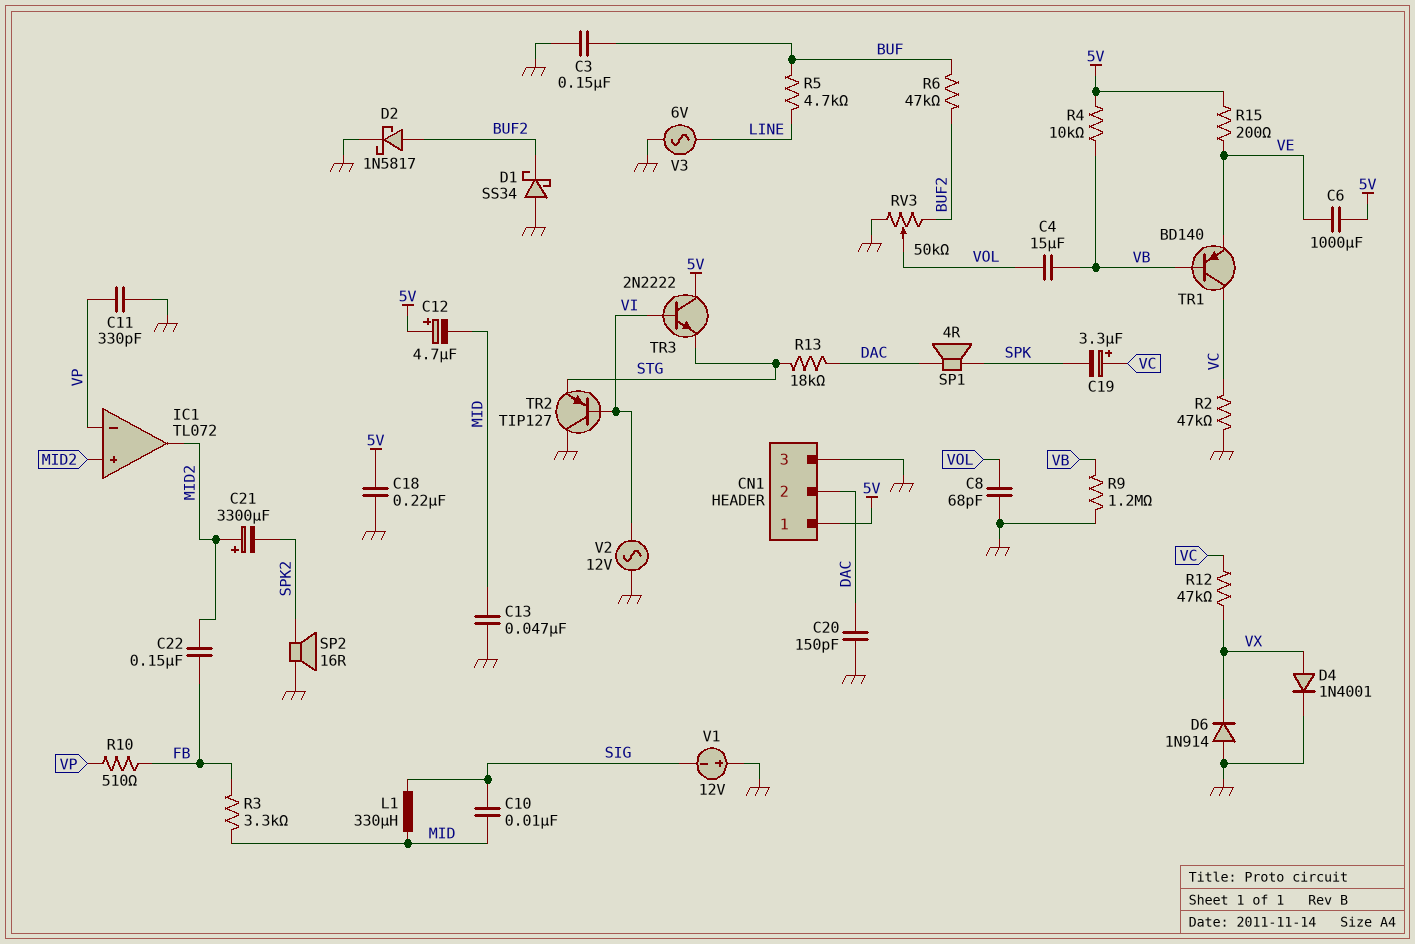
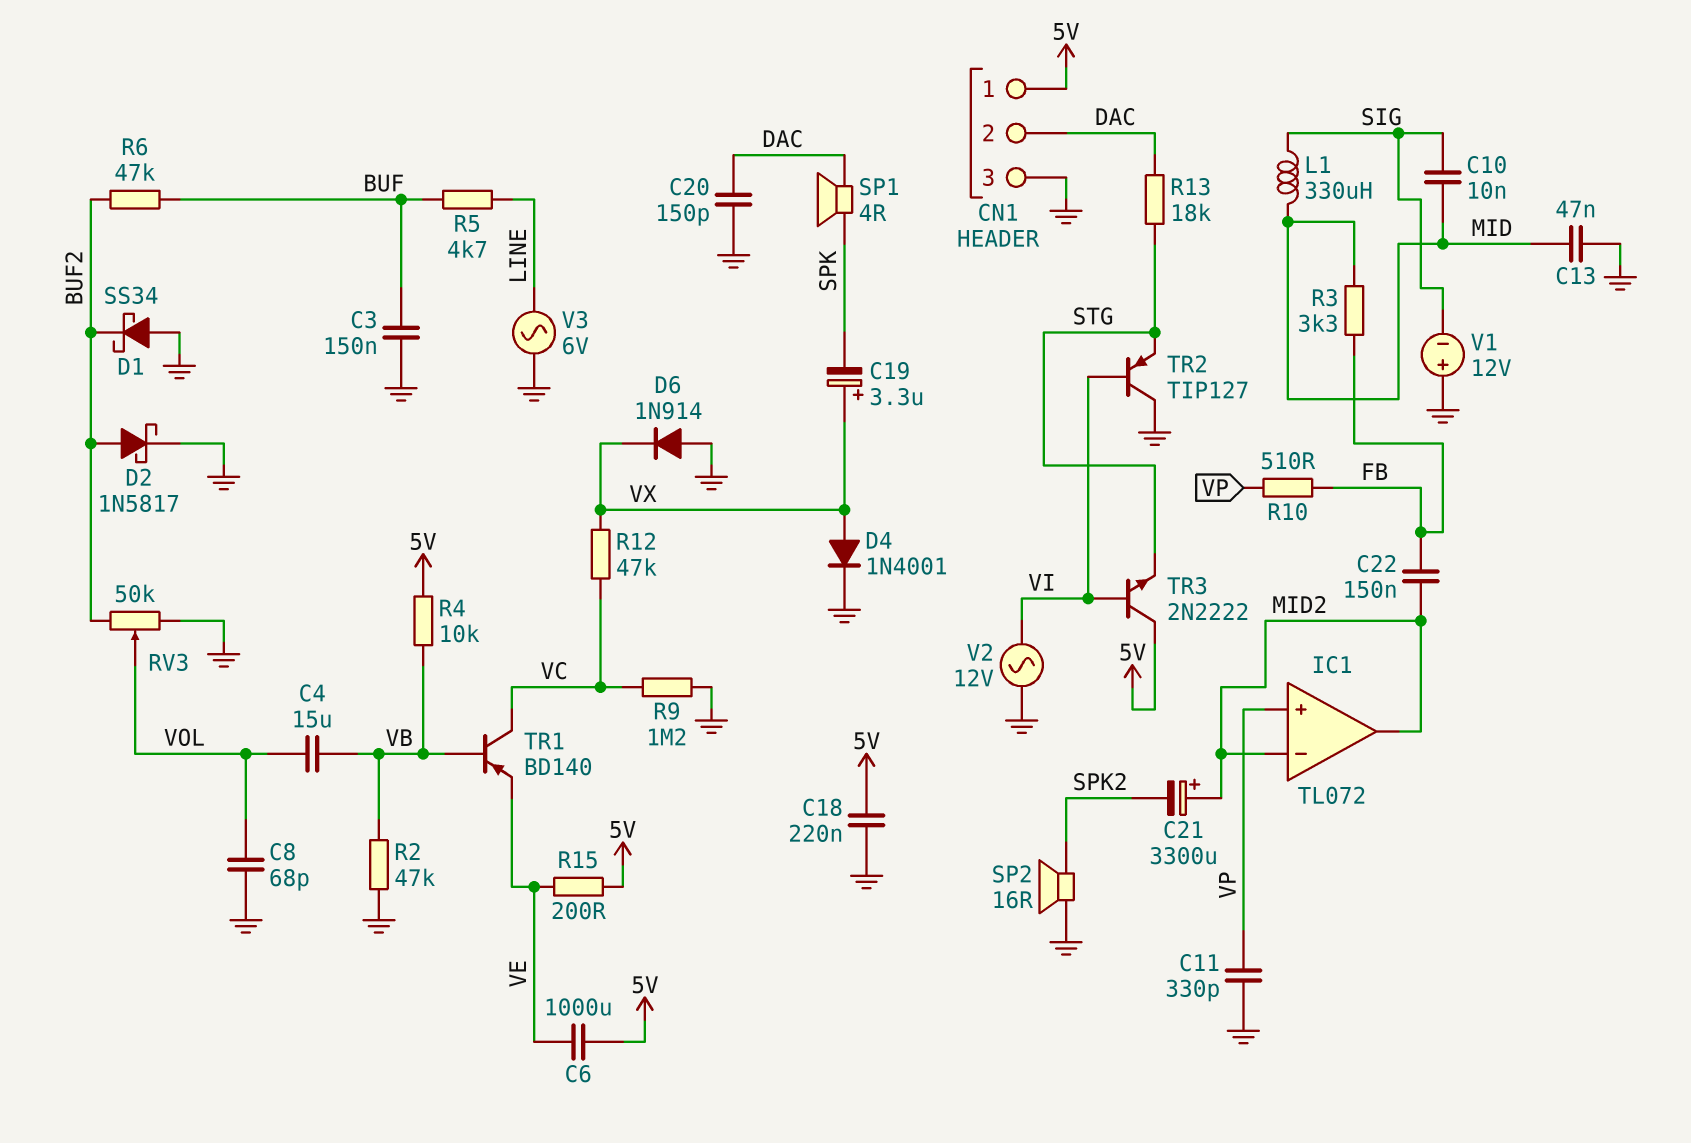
C12: 4.7uF (plus 5V, minus MID) -> none
C19: 3.3uF (plus VC, minus SPK) -> 3.3uF (plus VX, minus SPK)
IC1 pin in+: MID2 -> VP
IC1 pin in-: VP -> MID2
R2: 47k (GND, VC) -> 47k (GND, VB)
R9: 1.2M (GND, VB) -> 1.2M (GND, VC)

